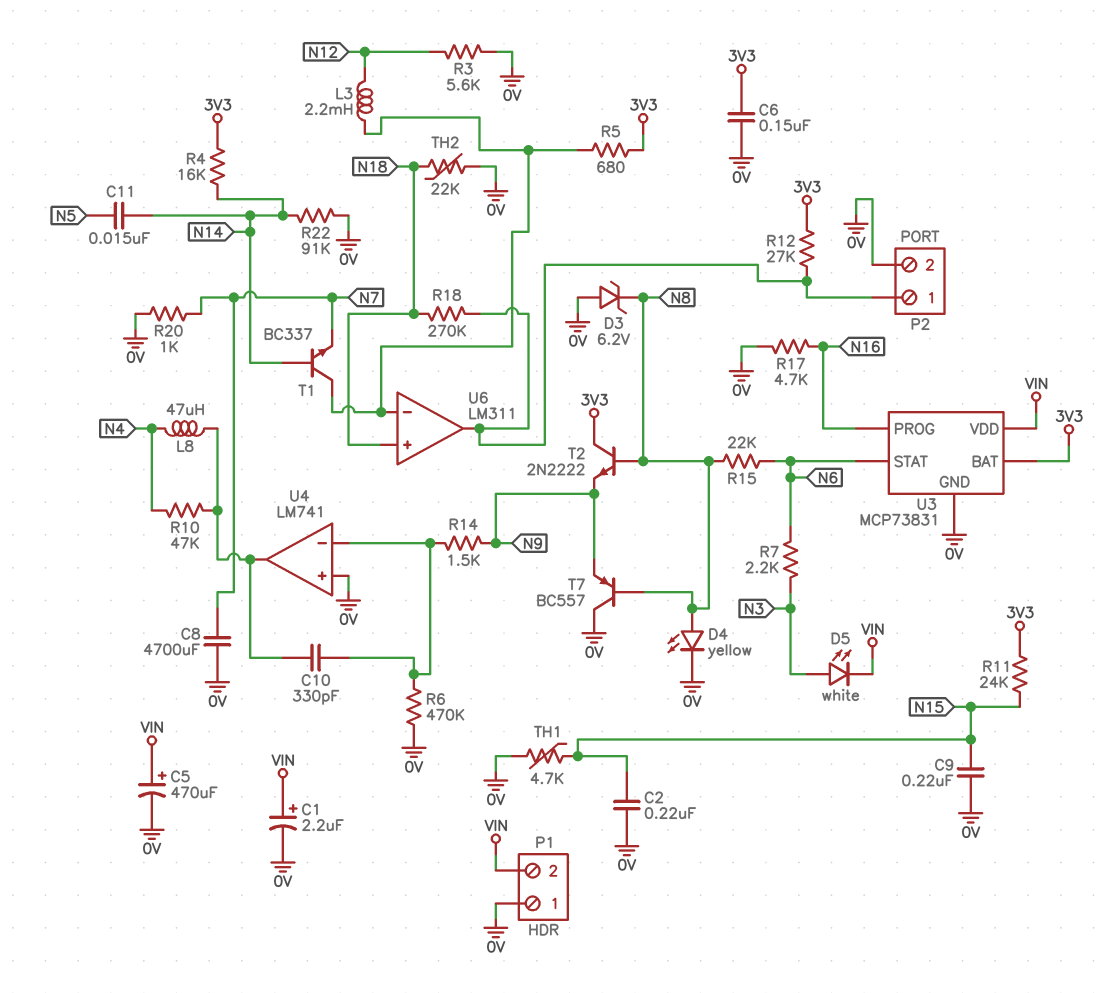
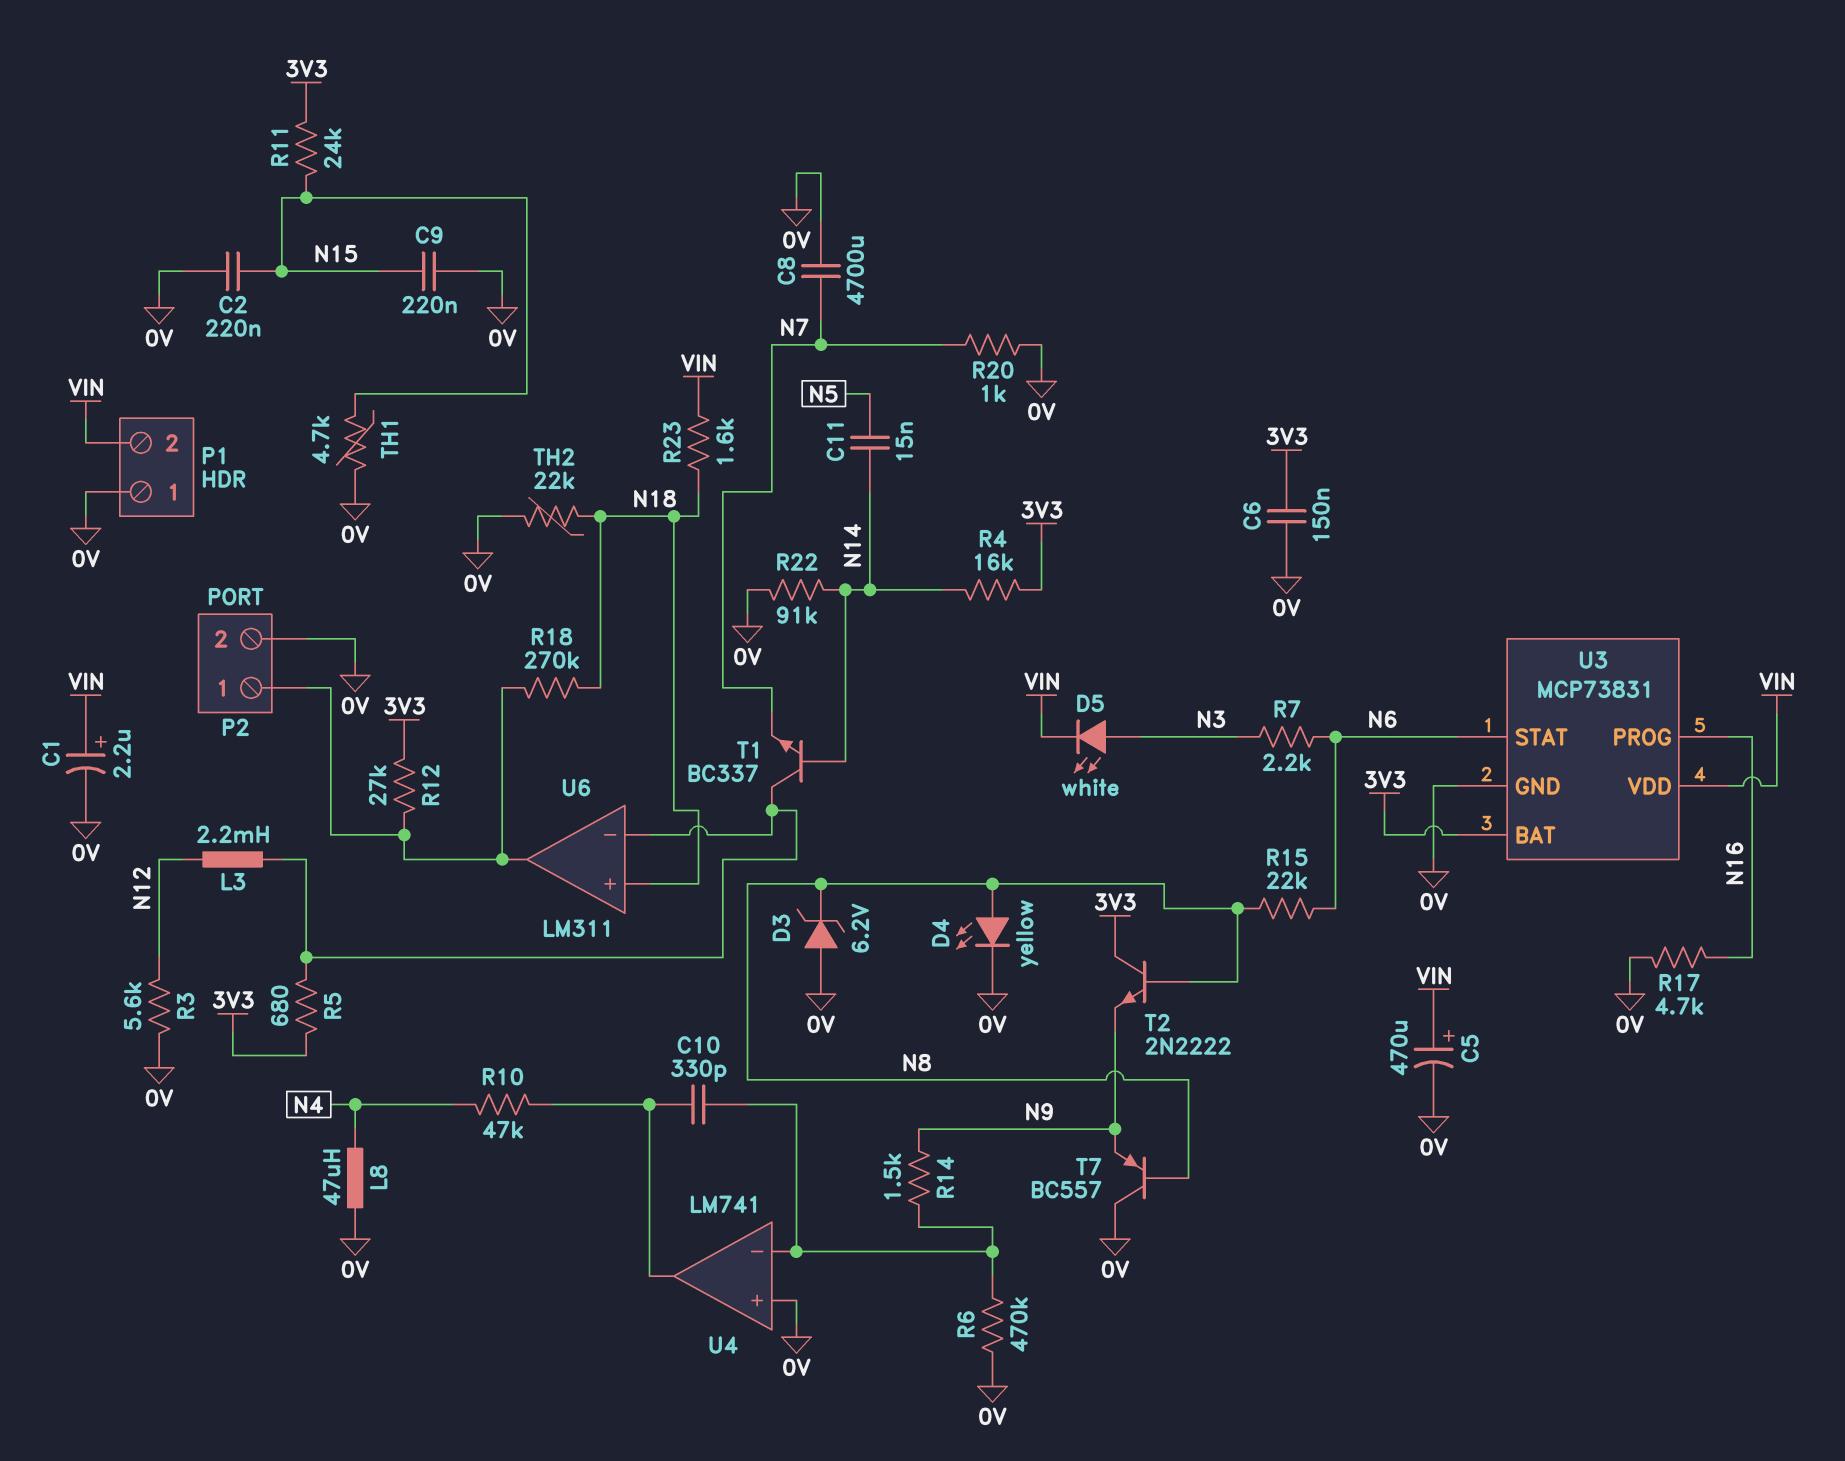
L8: 47uH (N4, U4/out) -> 47uH (0V, N4)
R23: none -> 1.6k (N18, VIN)

